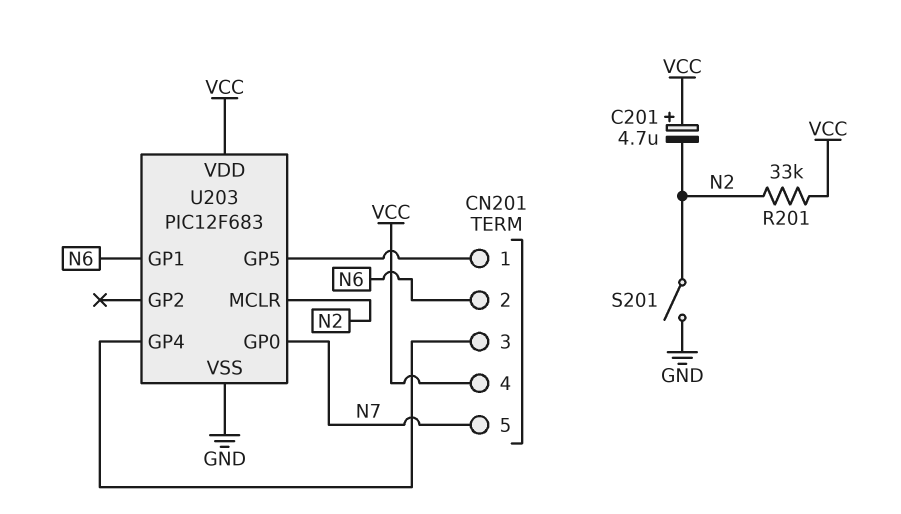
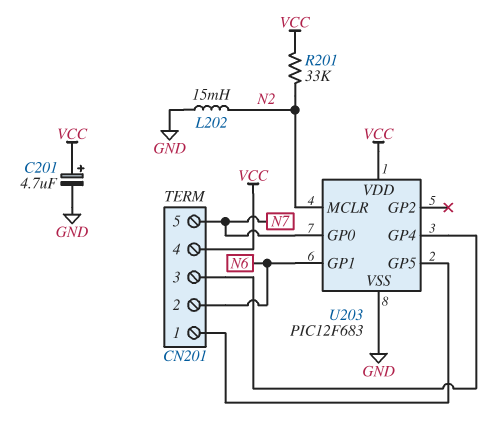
C201: 4.7uF (plus VCC, minus N2) -> 4.7uF (plus VCC, minus GND)
L202: none -> 15mH (GND, N2)
S201: switch (GND, N2) -> none

